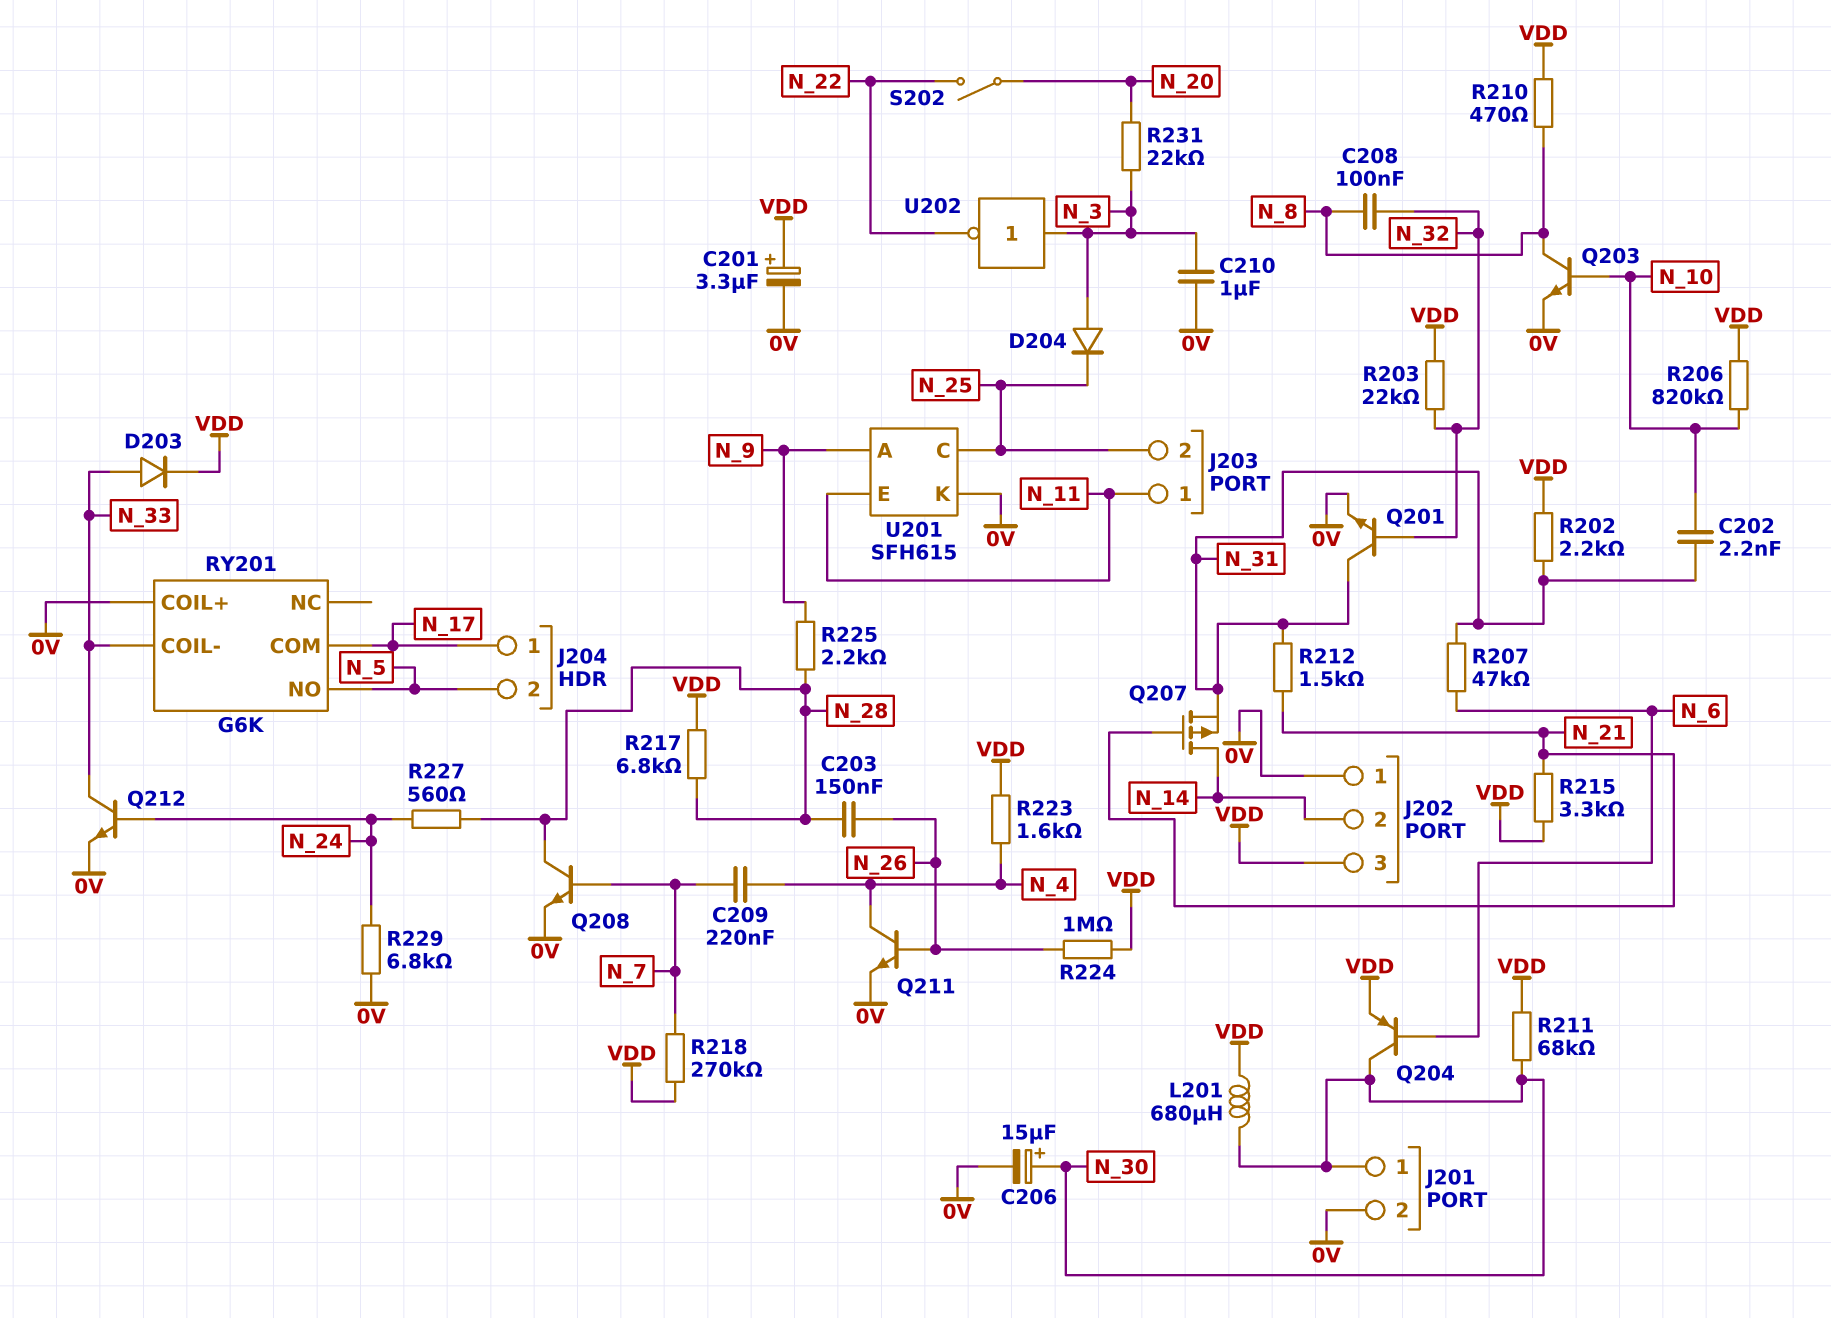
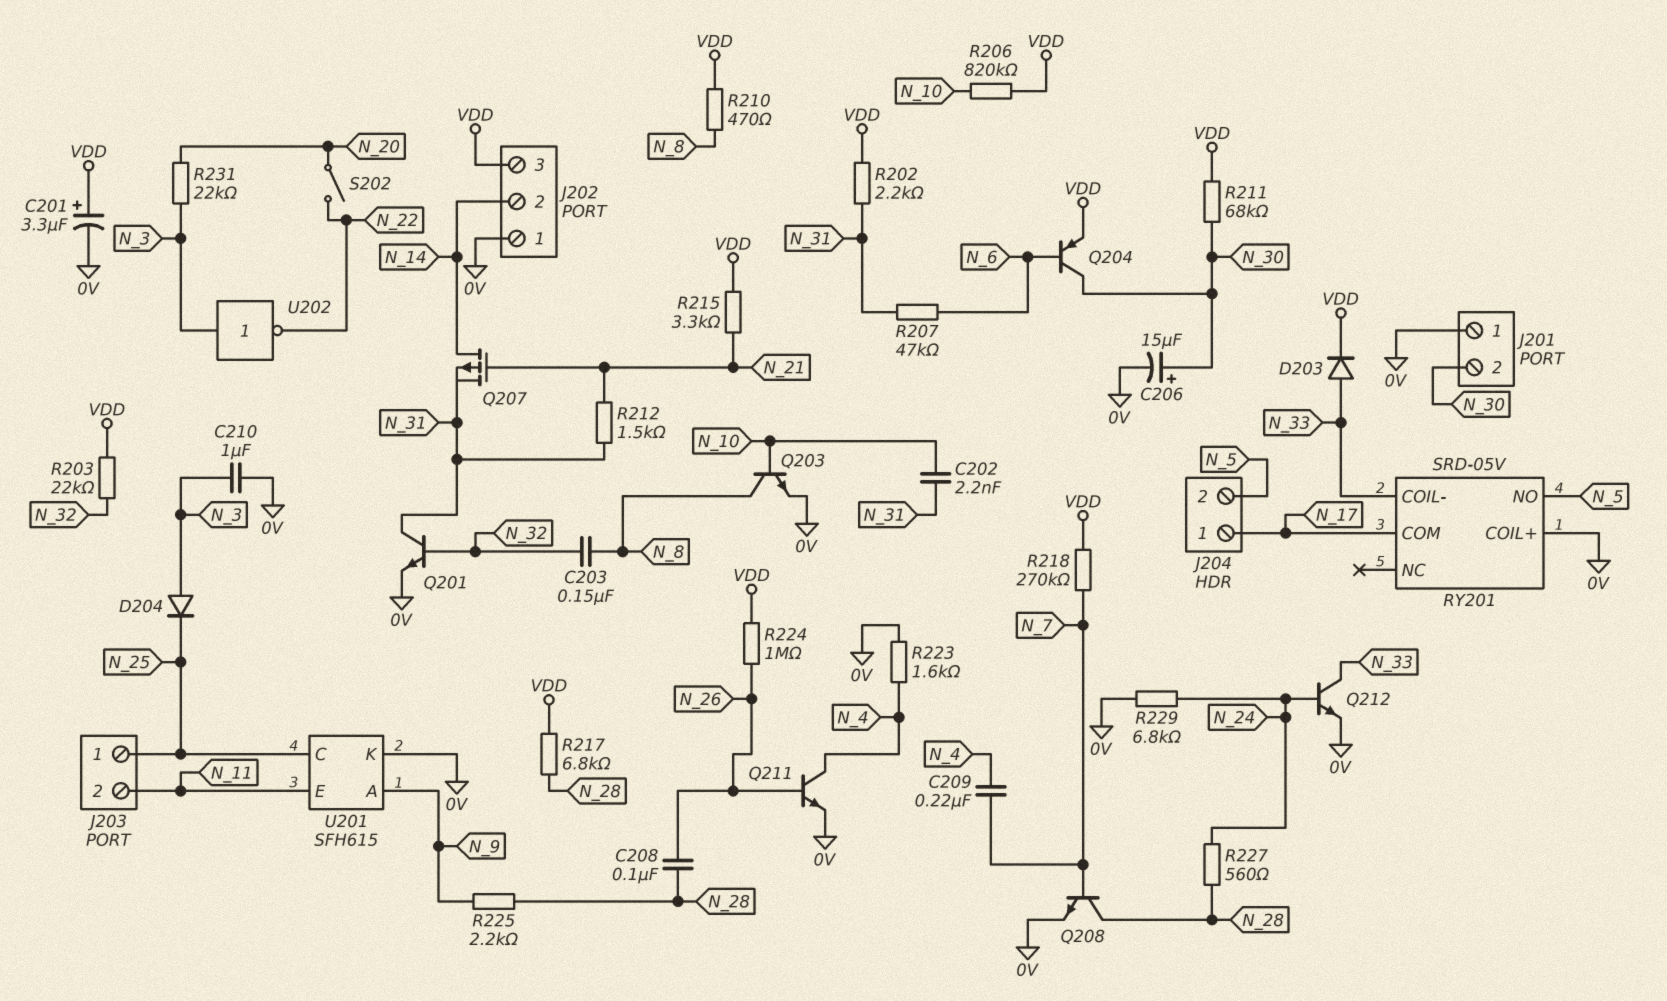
C203: 150nF (N_26, N_28) -> 150nF (N_8, N_32)
C208: 100nF (N_8, N_32) -> 100nF (N_26, N_28)
J201 pin 1: N_30 -> 0V
J201 pin 2: 0V -> N_30
J203 pin 1: N_11 -> N_25
J203 pin 2: N_25 -> N_11
L201: 680uH (N_30, VDD) -> none
R223: 1.6k (N_4, VDD) -> 1.6k (0V, N_4)
RY201: G6K -> SRD-05V

